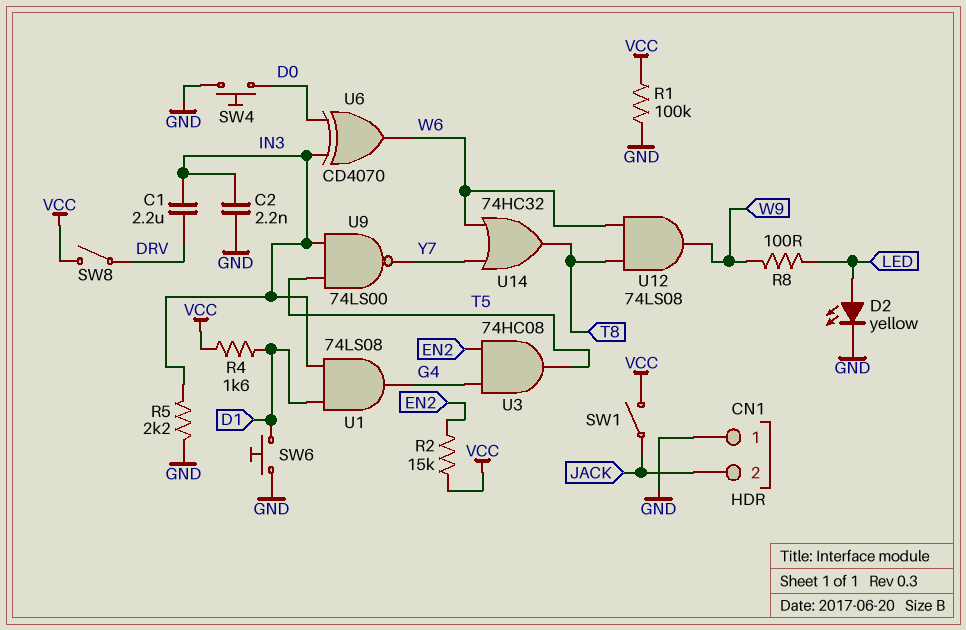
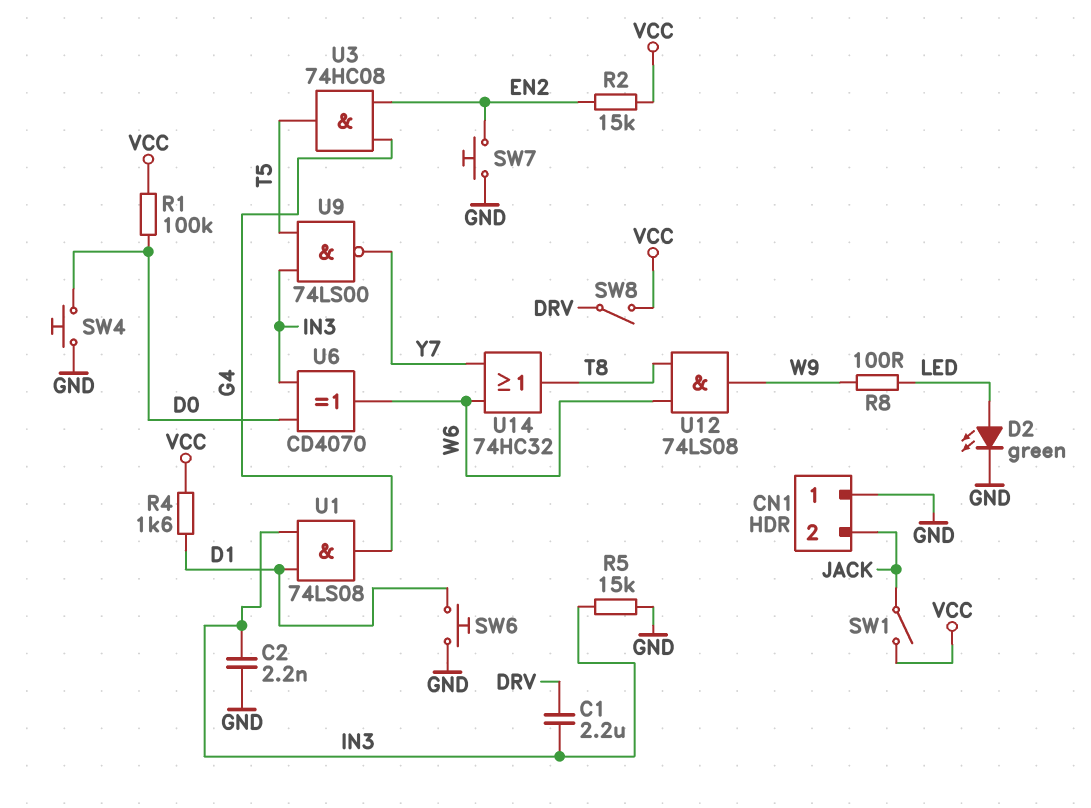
D2: LED yellow (A LED, K GND) -> LED green (A LED, K GND)
R1: 100k (GND, VCC) -> 100k (D0, VCC)
R5: 2.2k (GND, IN3) -> 15k (GND, IN3)
SW7: none -> button (EN2, GND)

